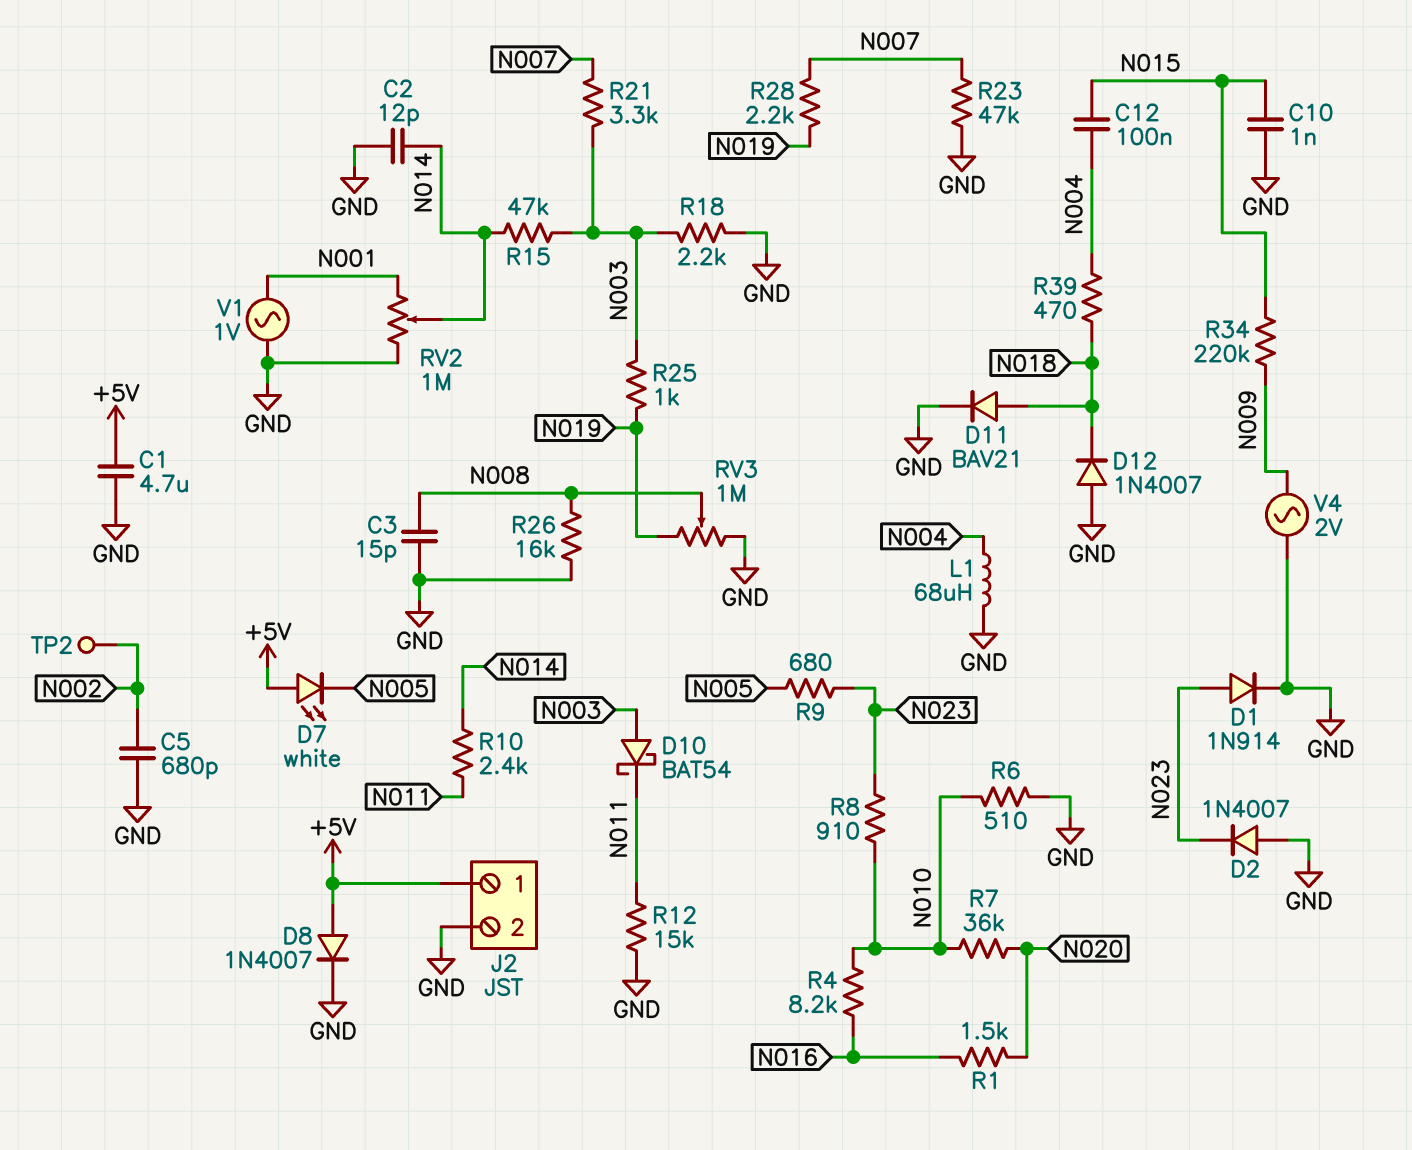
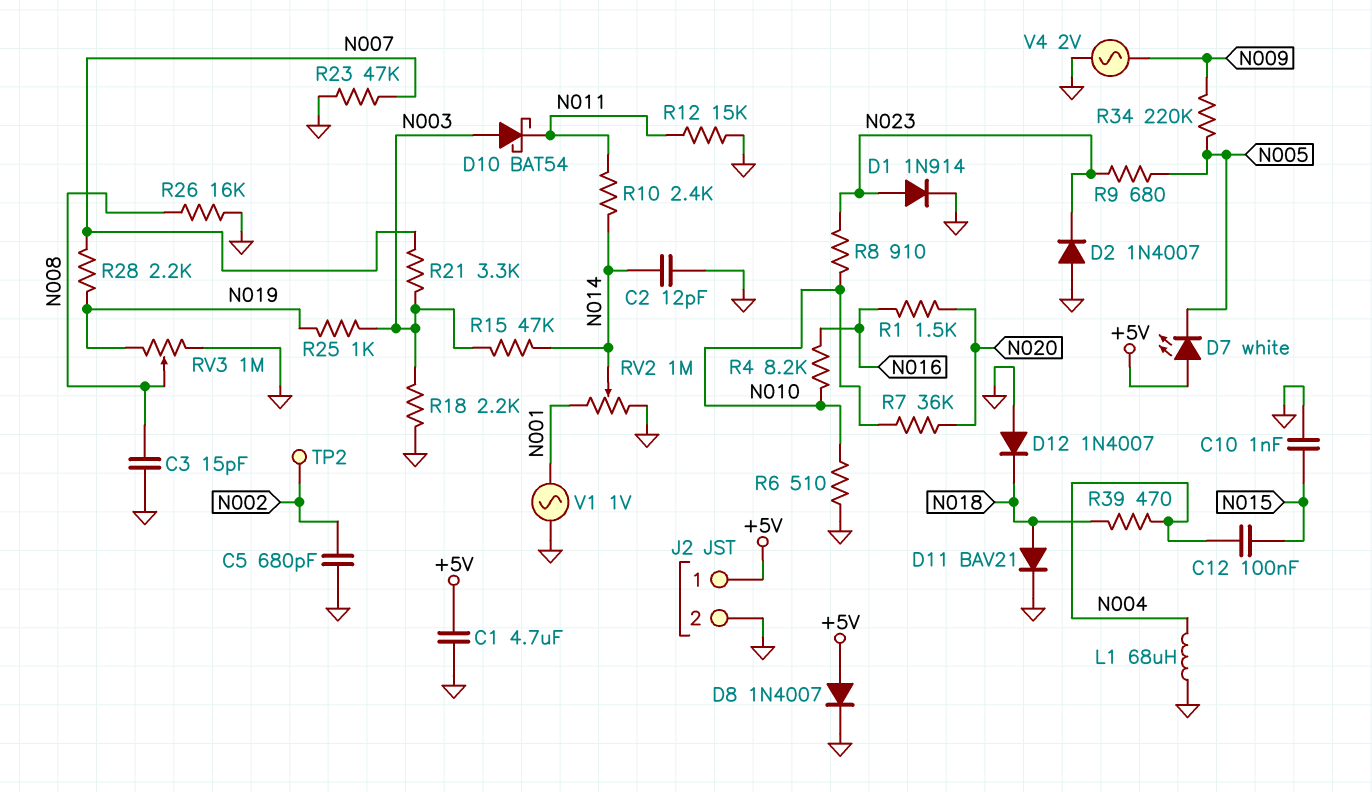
R34: 220k (N009, N015) -> 220k (N005, N009)

